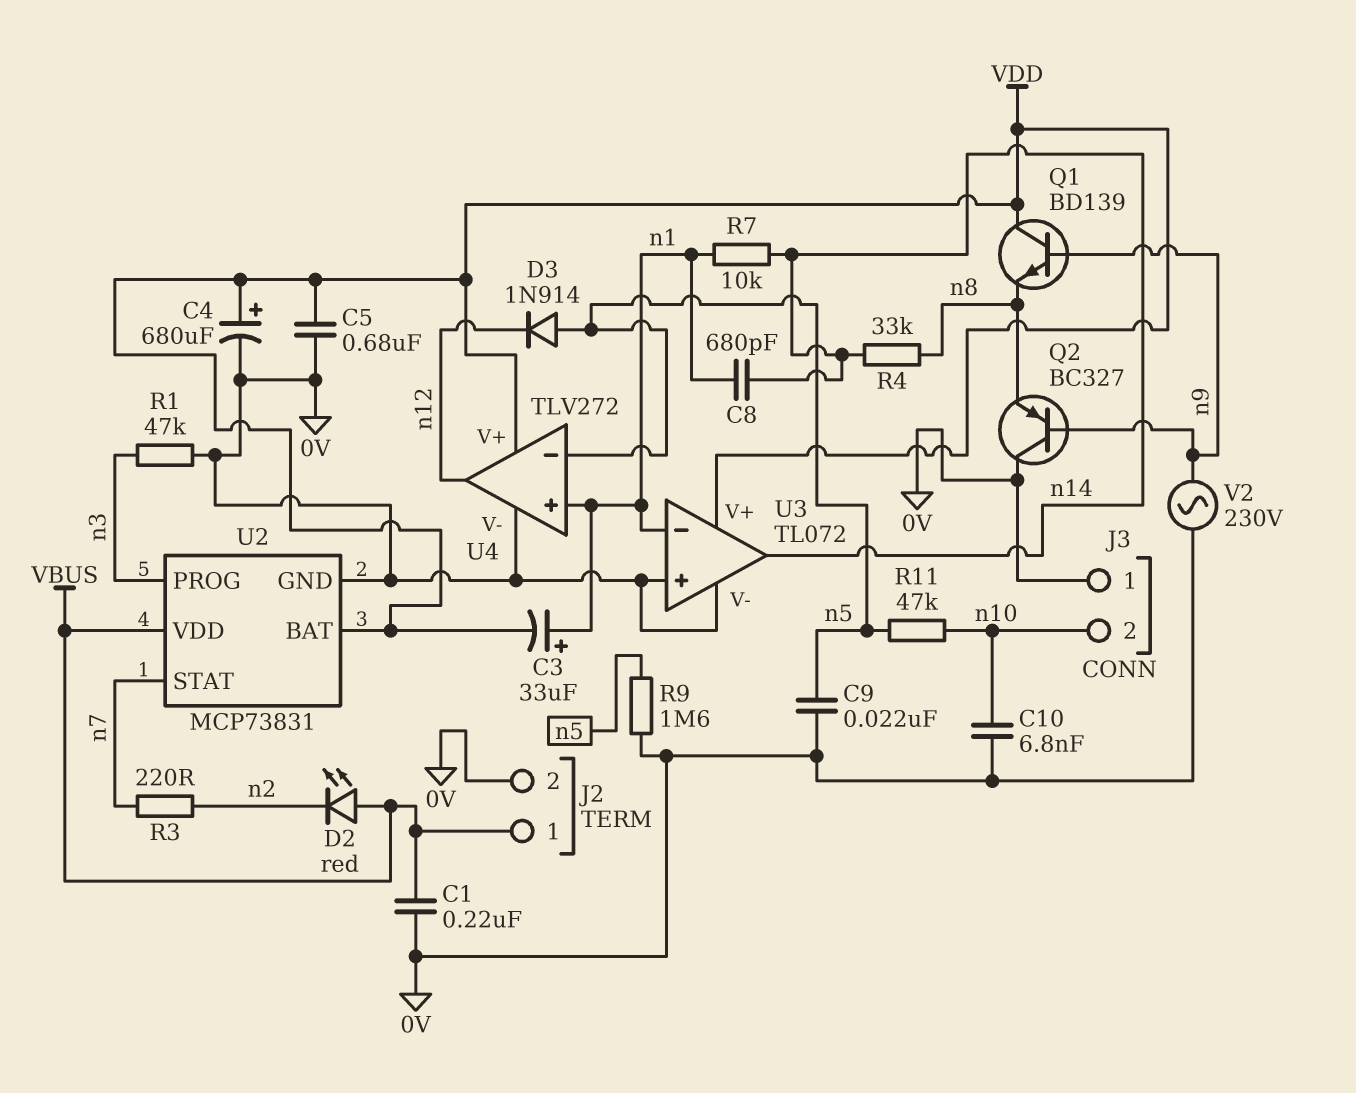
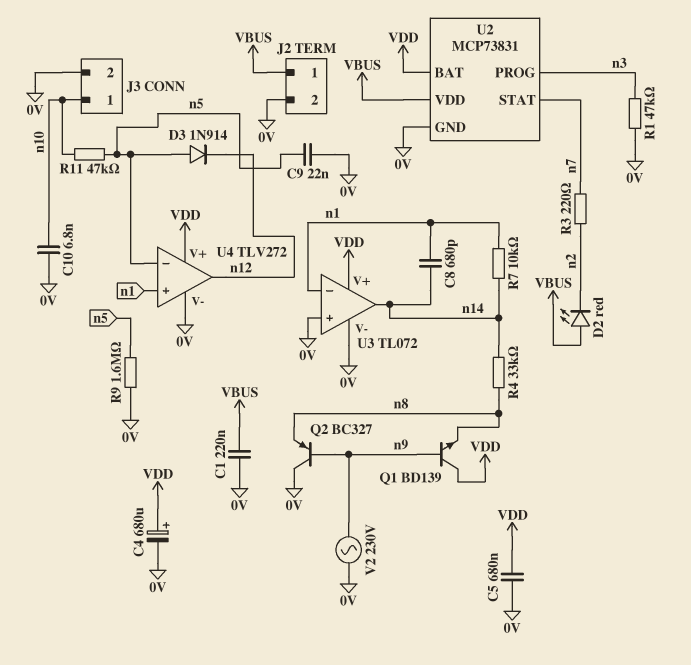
C3: 33uF (plus n1, minus VDD) -> none
J3 pin 1: 0V -> n10
J3 pin 2: n10 -> 0V

